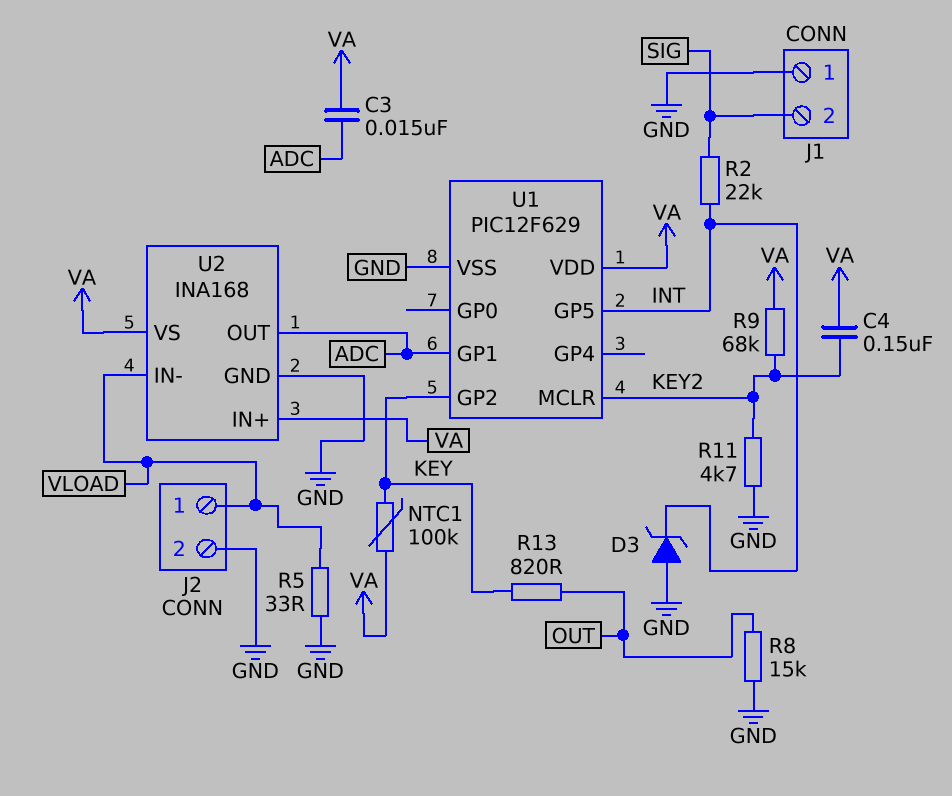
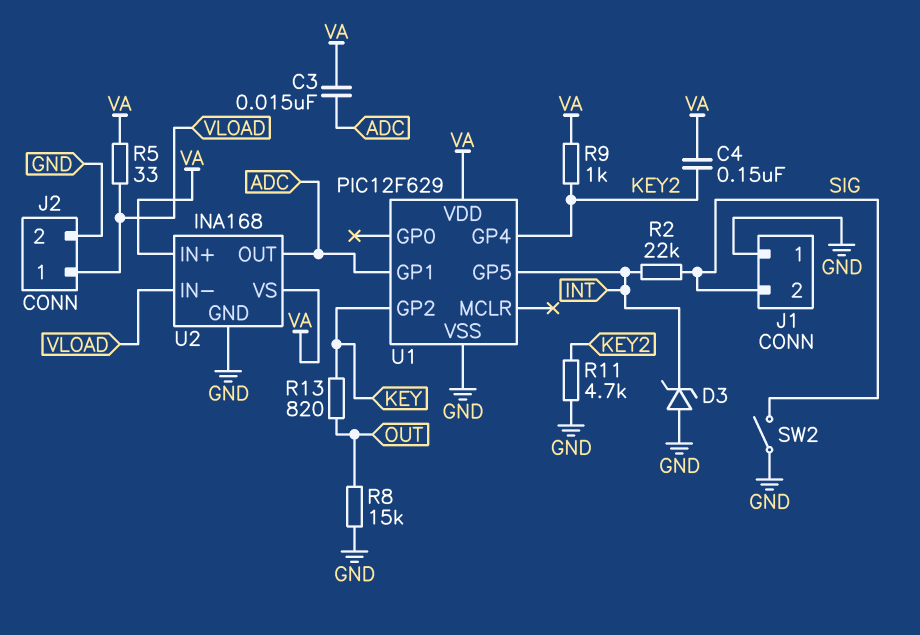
NTC1: 100k (KEY, VA) -> none
R5: 33 (GND, VLOAD) -> 33 (VA, VLOAD)
R9: 68k (KEY2, VA) -> 1k (KEY2, VA)
SW2: none -> switch (GND, SIG)
U1 pin GP4: none -> KEY2
U1 pin MCLR: KEY2 -> none

